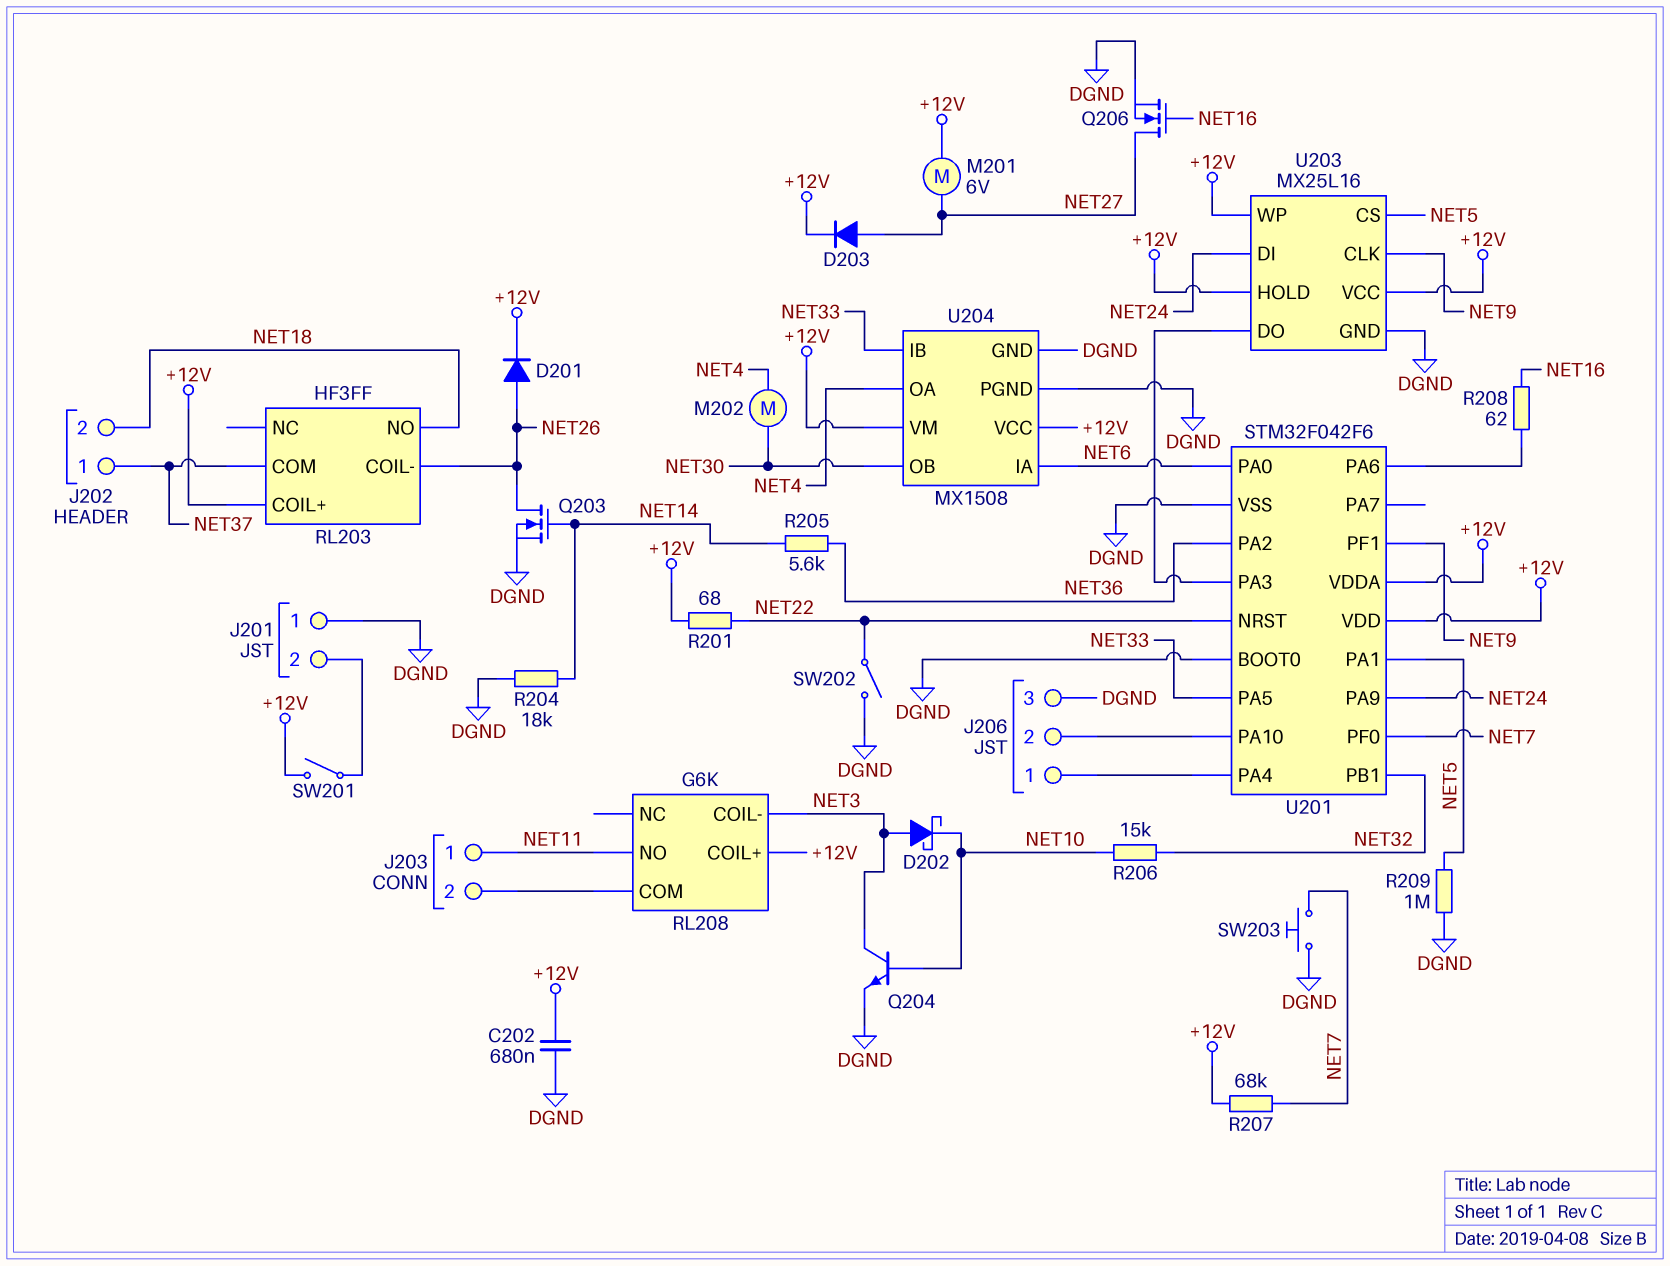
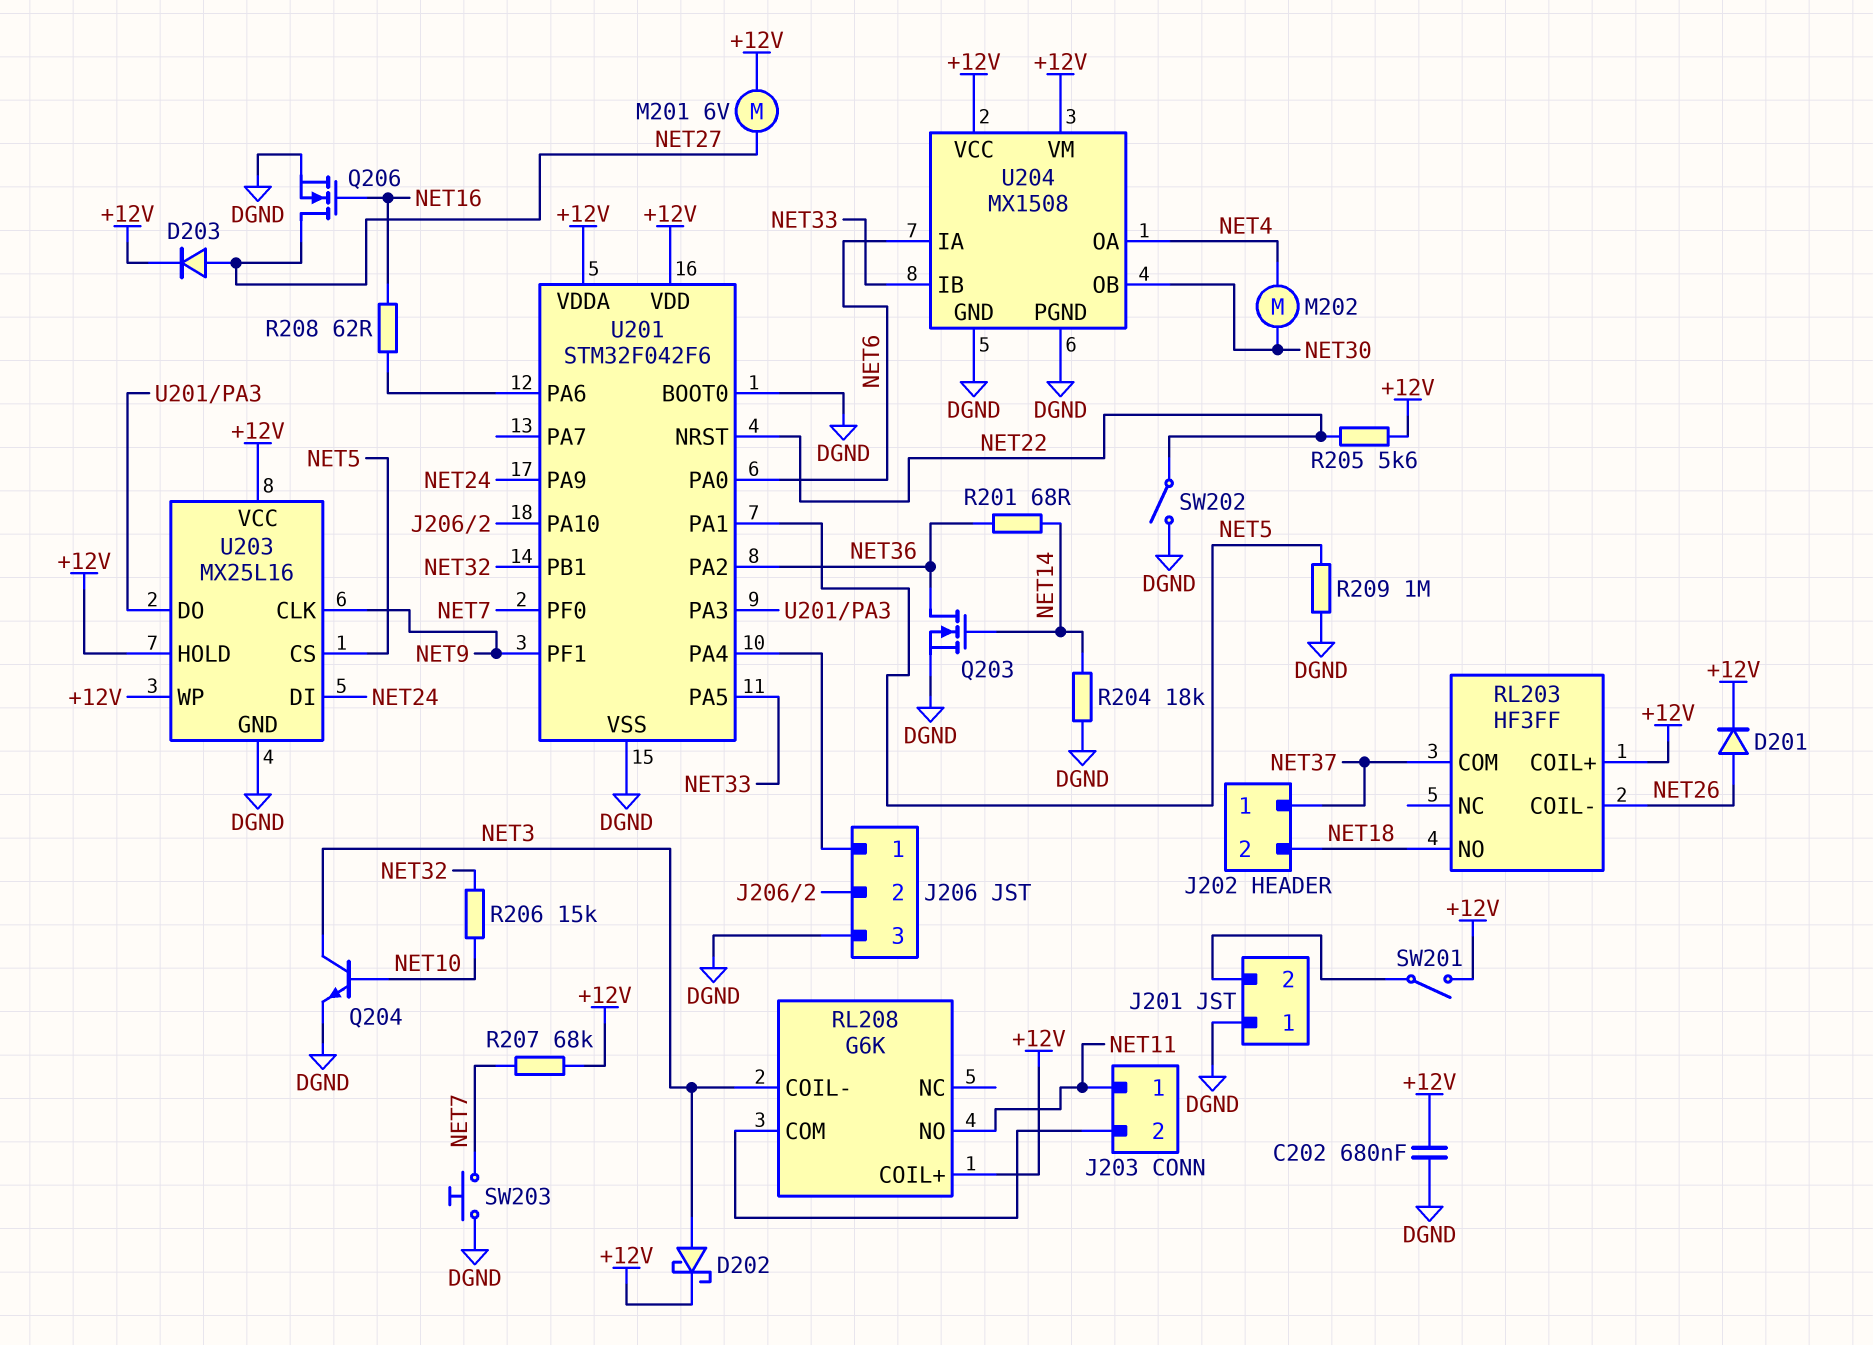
D202: schottky (A NET3, K NET10) -> schottky (A NET3, K +12V)
Q203: NMOS (G NET14, D NET26, S DGND) -> NMOS (G NET14, D NET36, S DGND)
R201: 68 (+12V, NET22) -> 68 (NET14, NET36)
R205: 5.6k (NET14, NET36) -> 5.6k (+12V, NET22)

